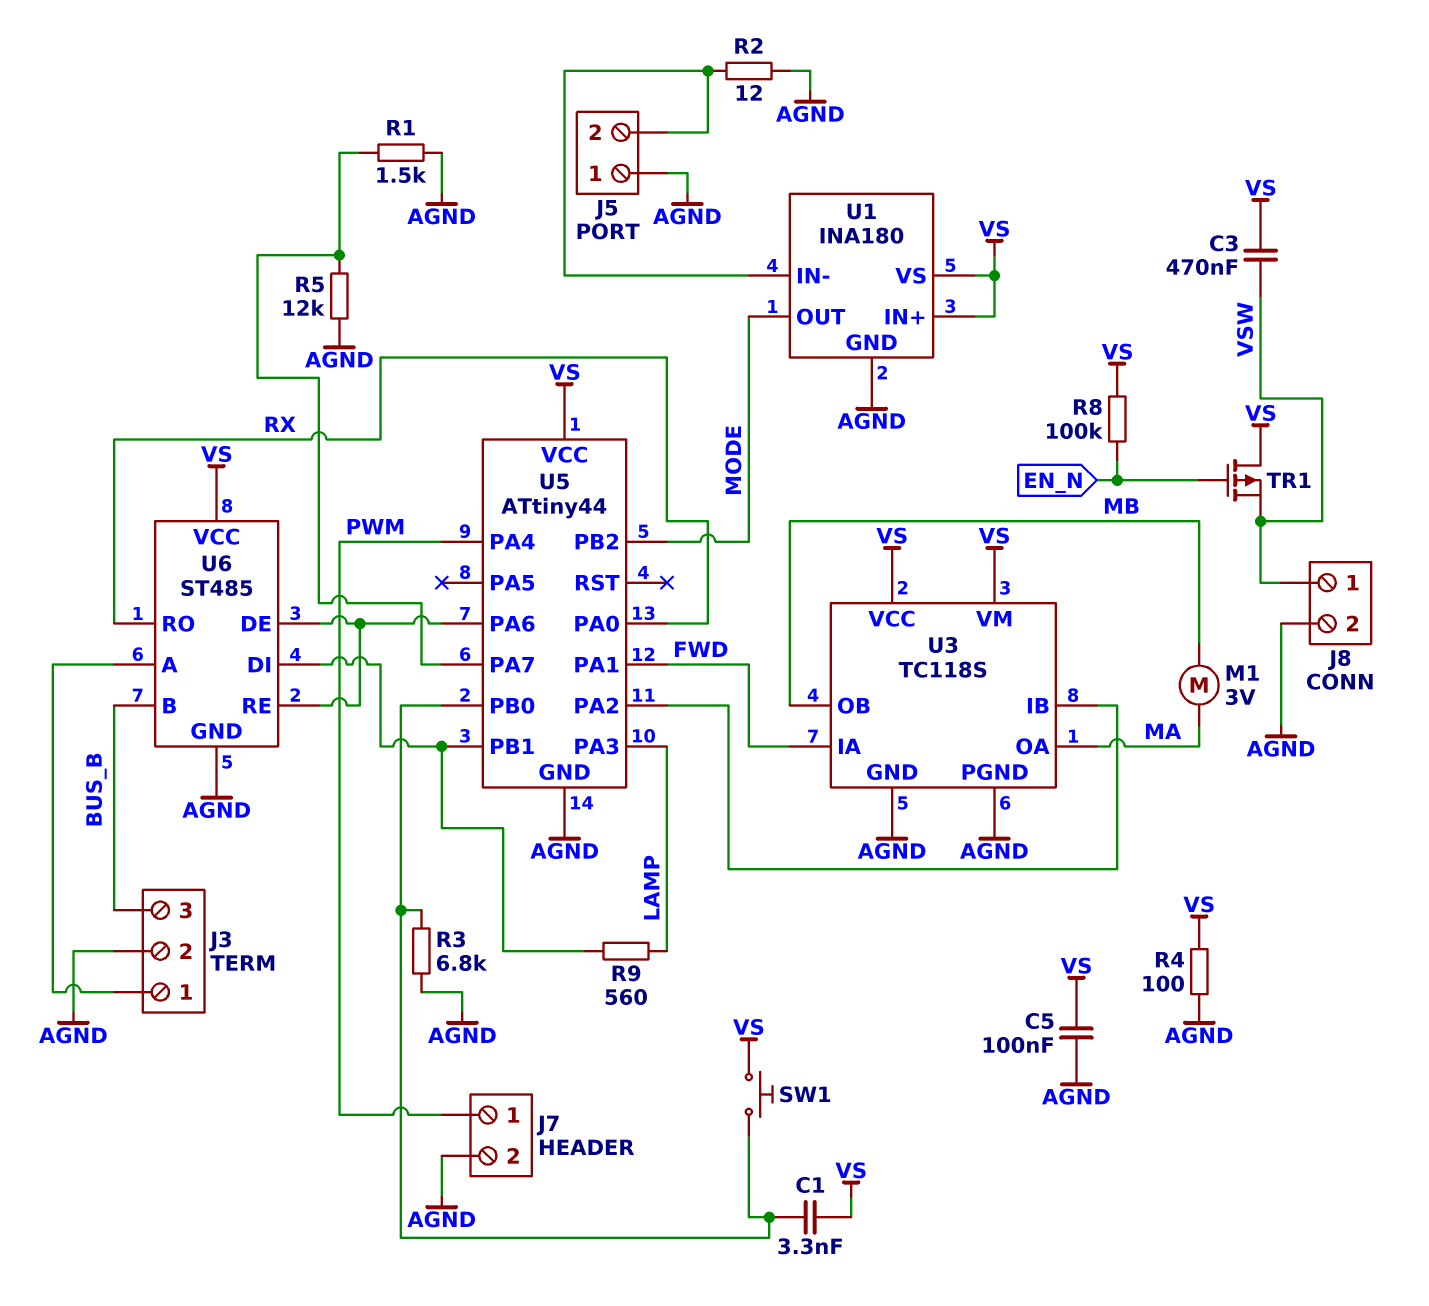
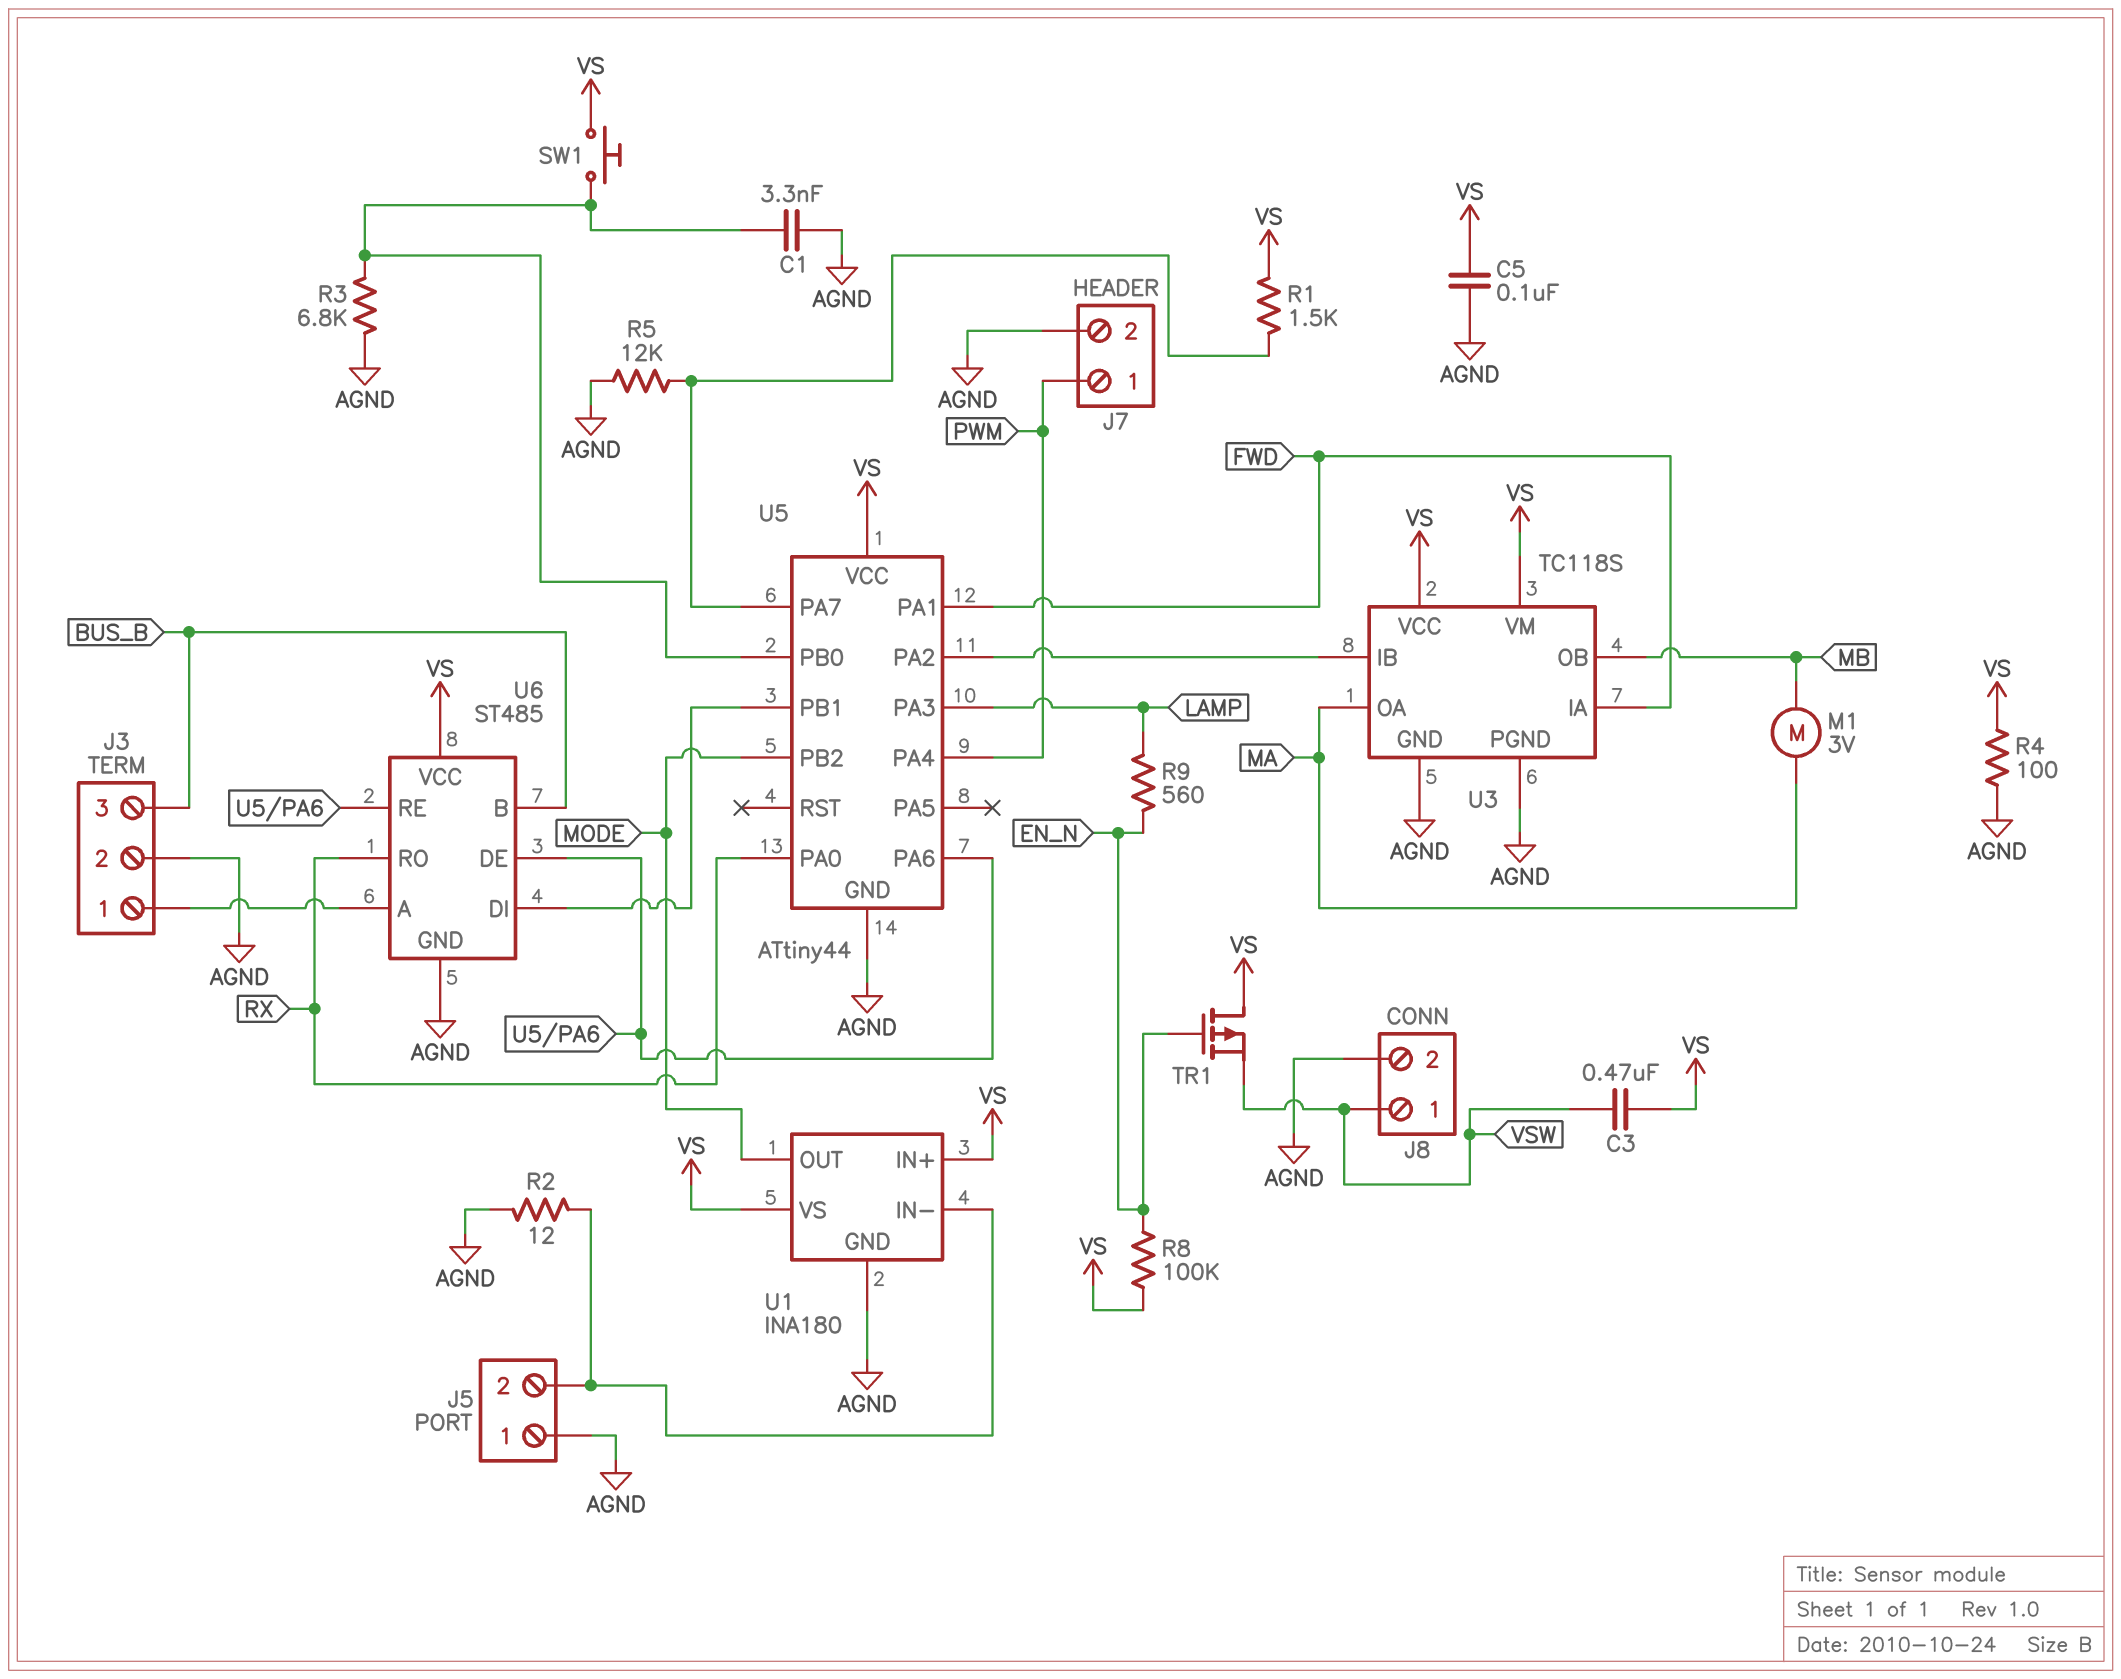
C1: 3.3nF (U5/PB0, VS) -> 3.3nF (AGND, U5/PB0)
R1: 1.5k (AGND, U5/PA7) -> 1.5k (U5/PA7, VS)
R9: 560 (LAMP, U5/PB1) -> 560 (EN_N, LAMP)

